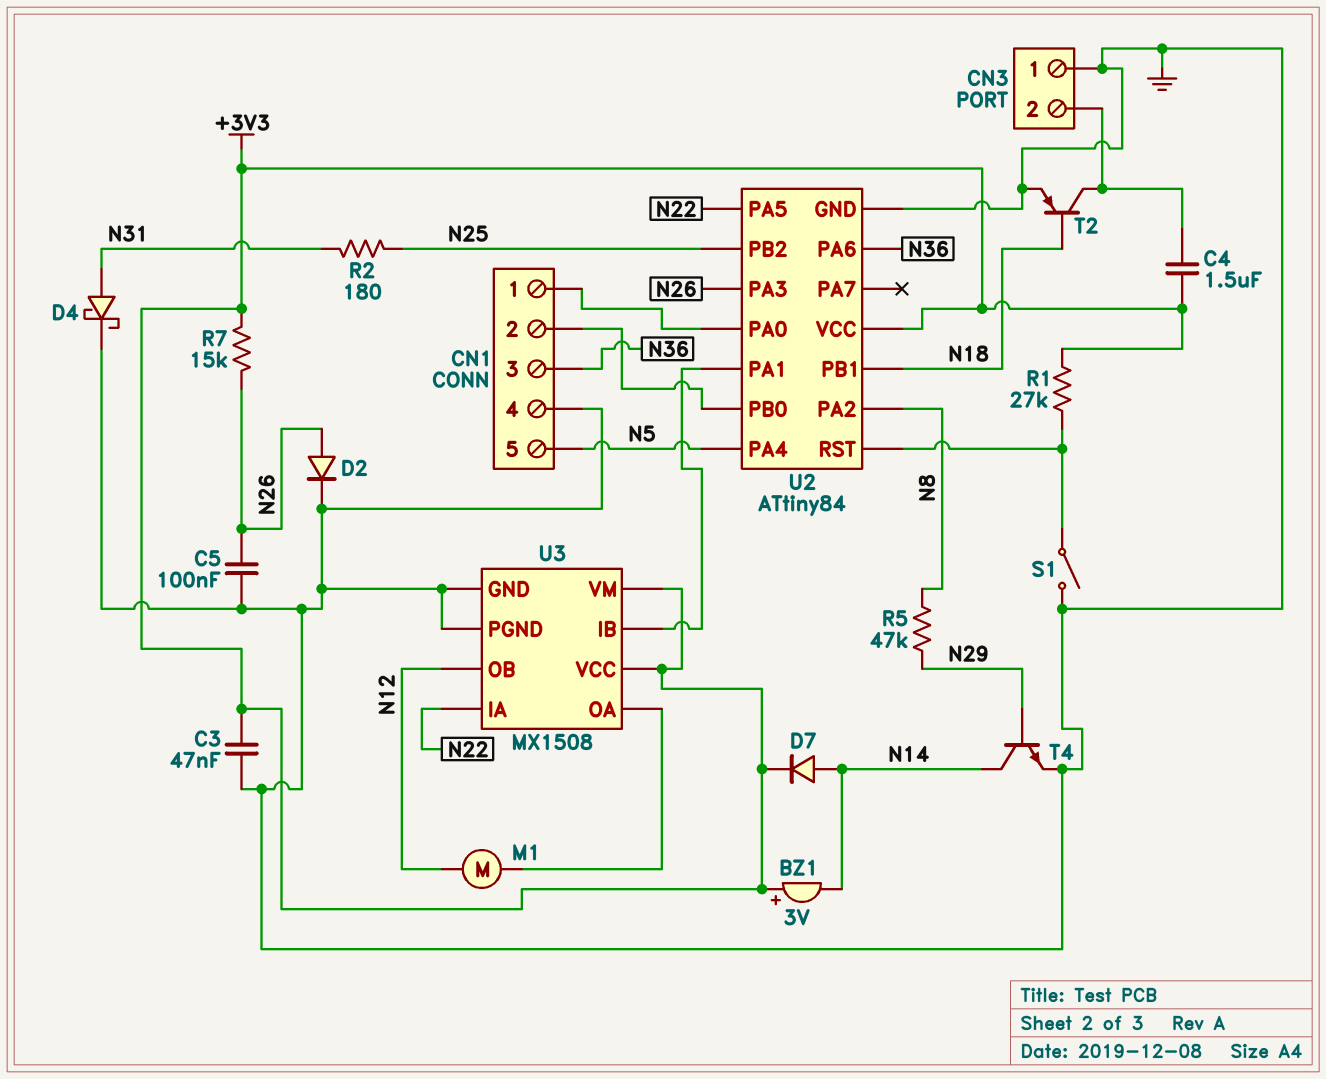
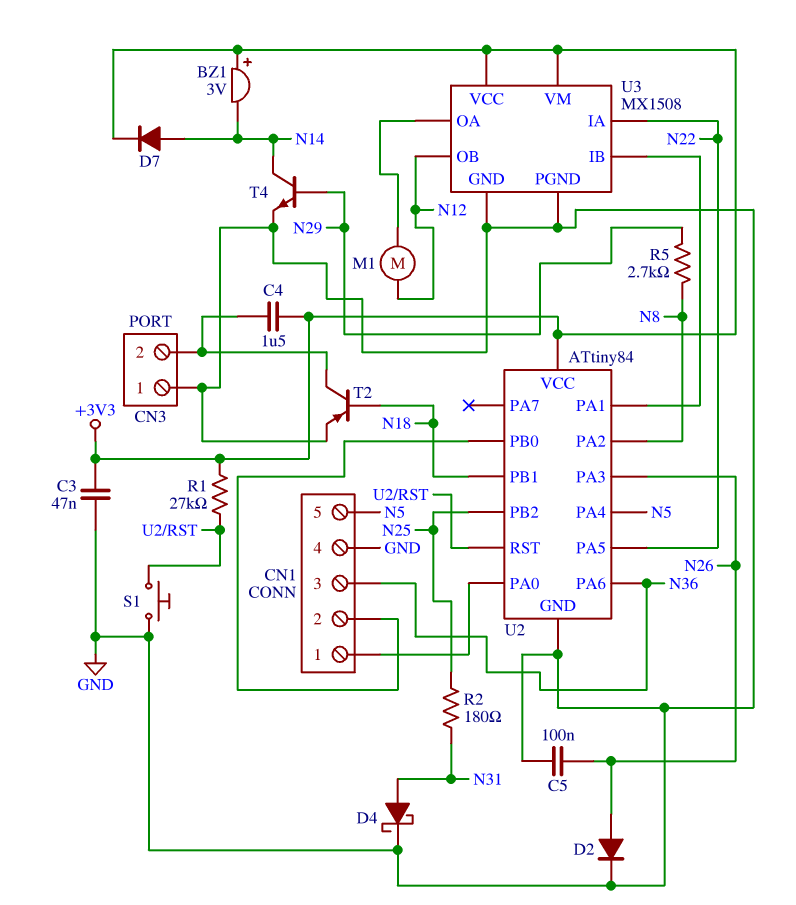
R5: 47k (N8, N29) -> 2.7k (N8, N29)
R7: 15k (+3V3, N26) -> none
S1: switch (GND, U2/RST) -> button (GND, U2/RST)

